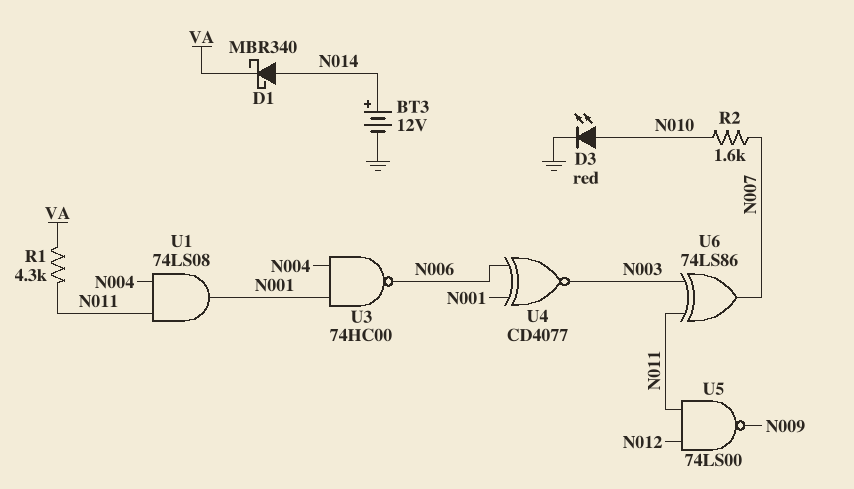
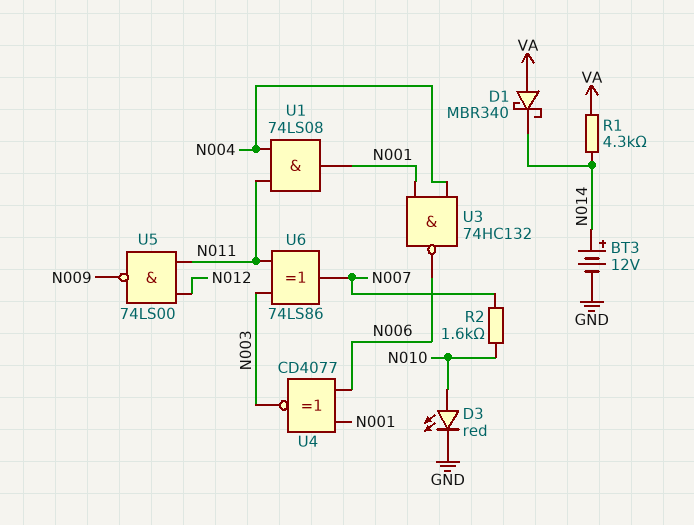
D1: schottky MBR340 (A N014, K VA) -> schottky MBR340 (A VA, K N014)
R1: 4.3k (N011, VA) -> 4.3k (N014, VA)
U3: NAND 74HC00 (in N001, in N004, out N006) -> NAND 74HC132 (in N001, in N004, out N006)

